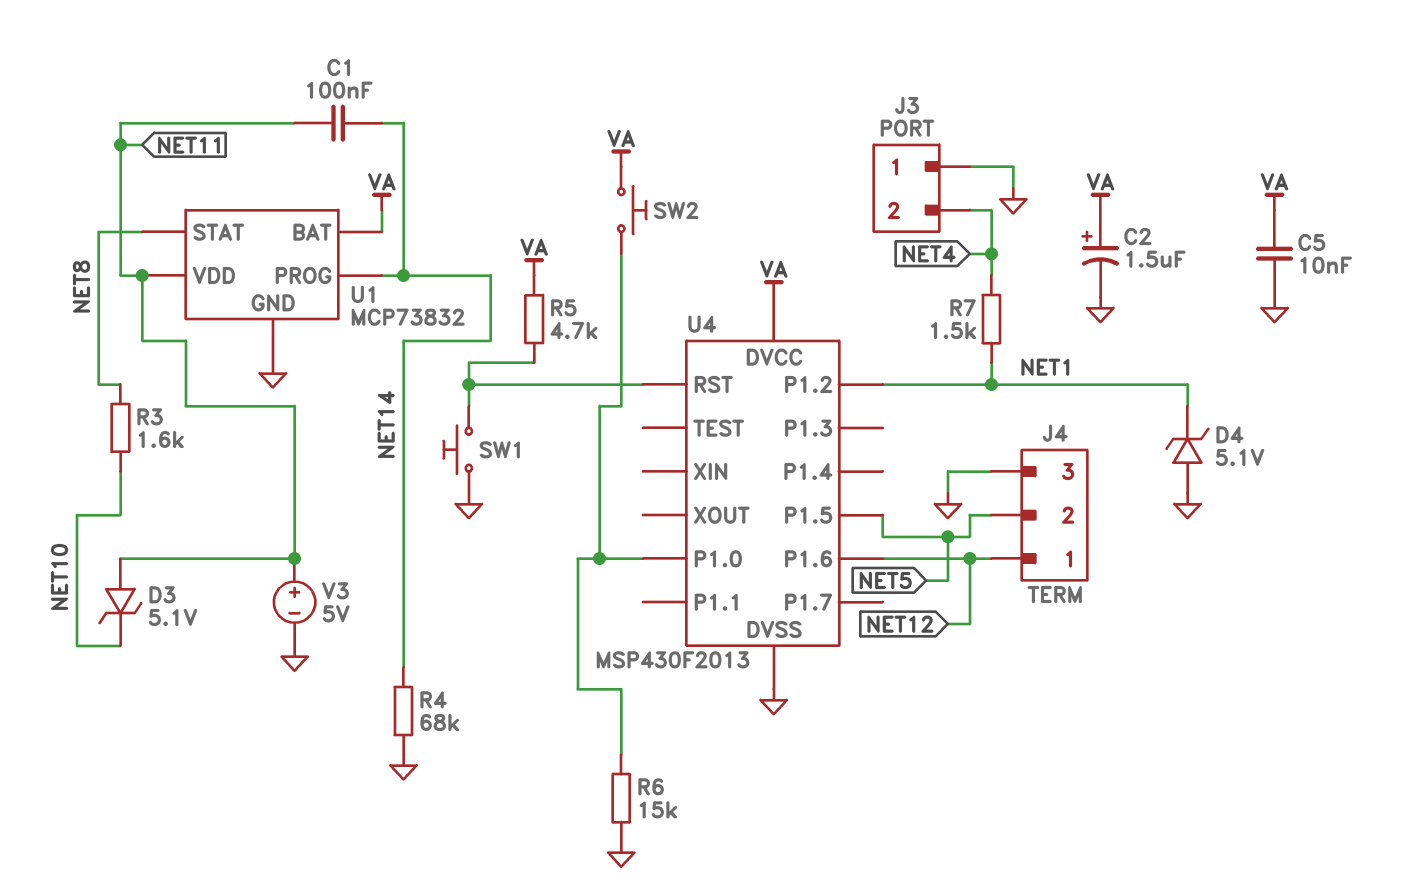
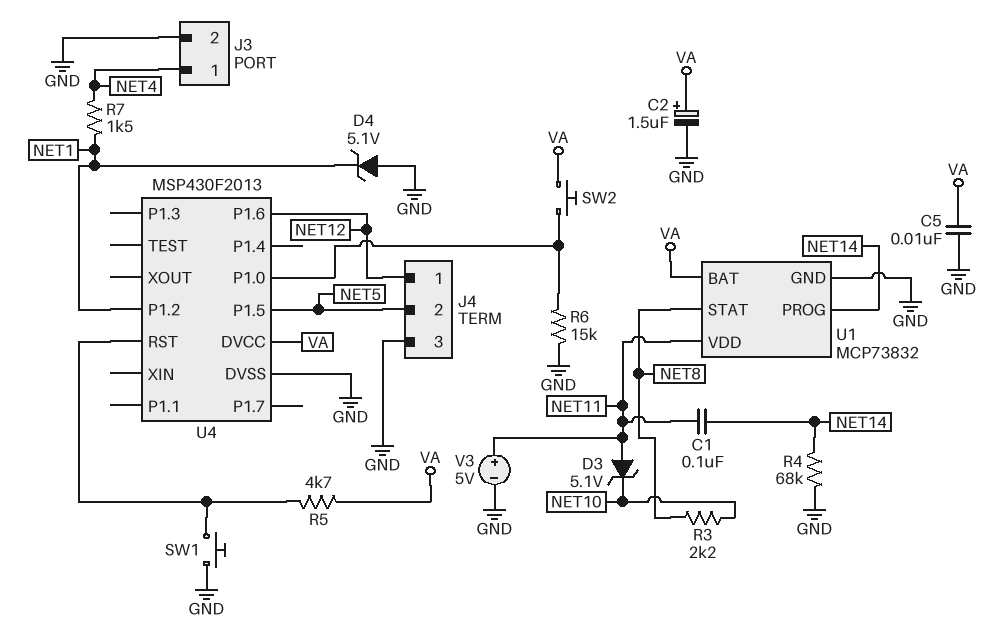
J3 pin 1: GND -> NET4
J3 pin 2: NET4 -> GND
R3: 1.6k (NET8, NET10) -> 2.2k (NET8, NET10)

